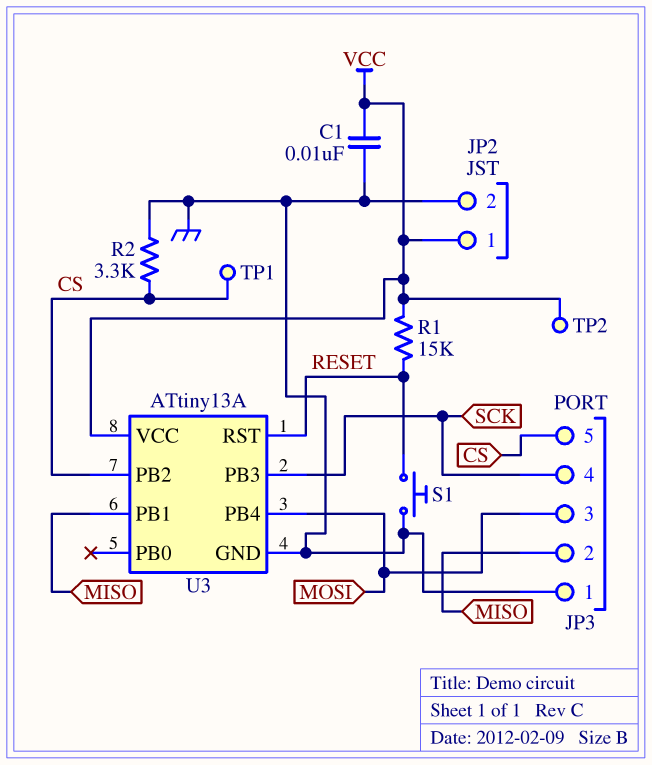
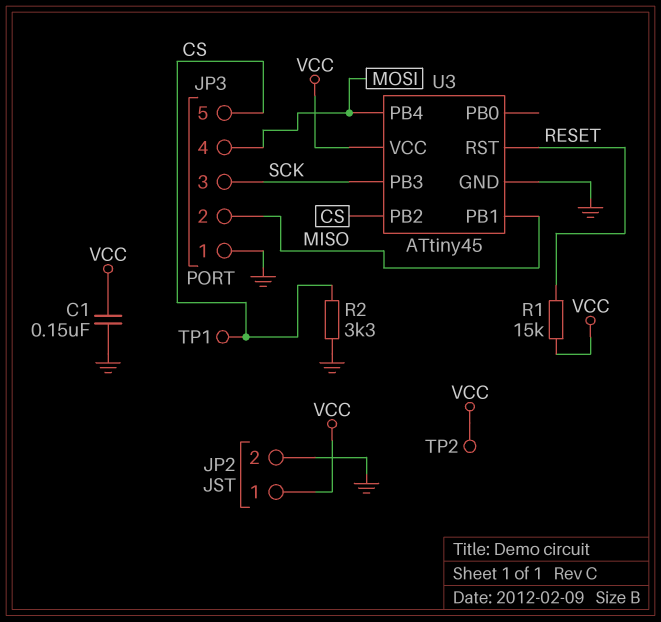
C1: 10nF (GND, VCC) -> 150nF (GND, VCC)
JP3 pin 3: MOSI -> SCK
JP3 pin 4: SCK -> MOSI
S1: button (GND, RESET) -> none
U3: ATtiny13A -> ATtiny45

